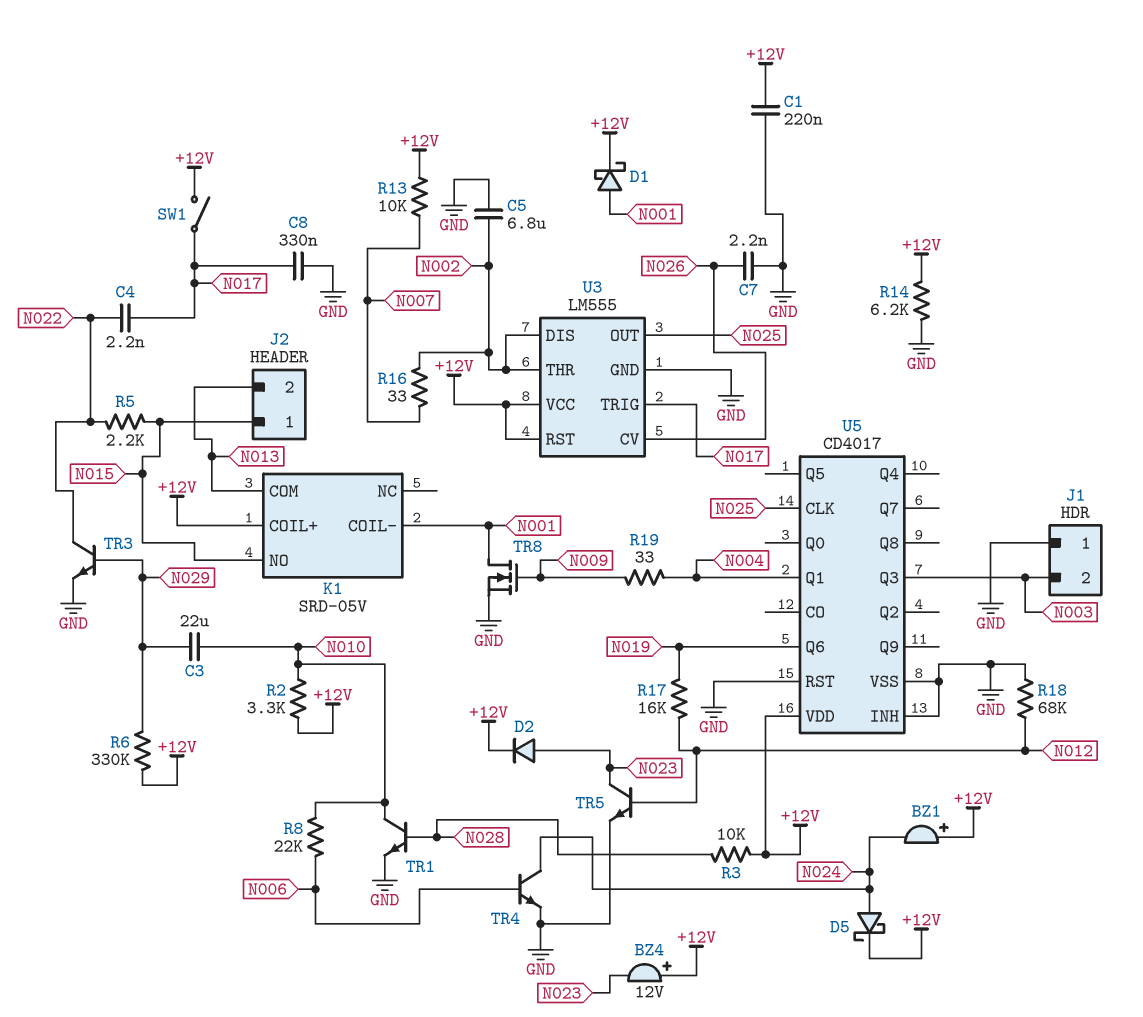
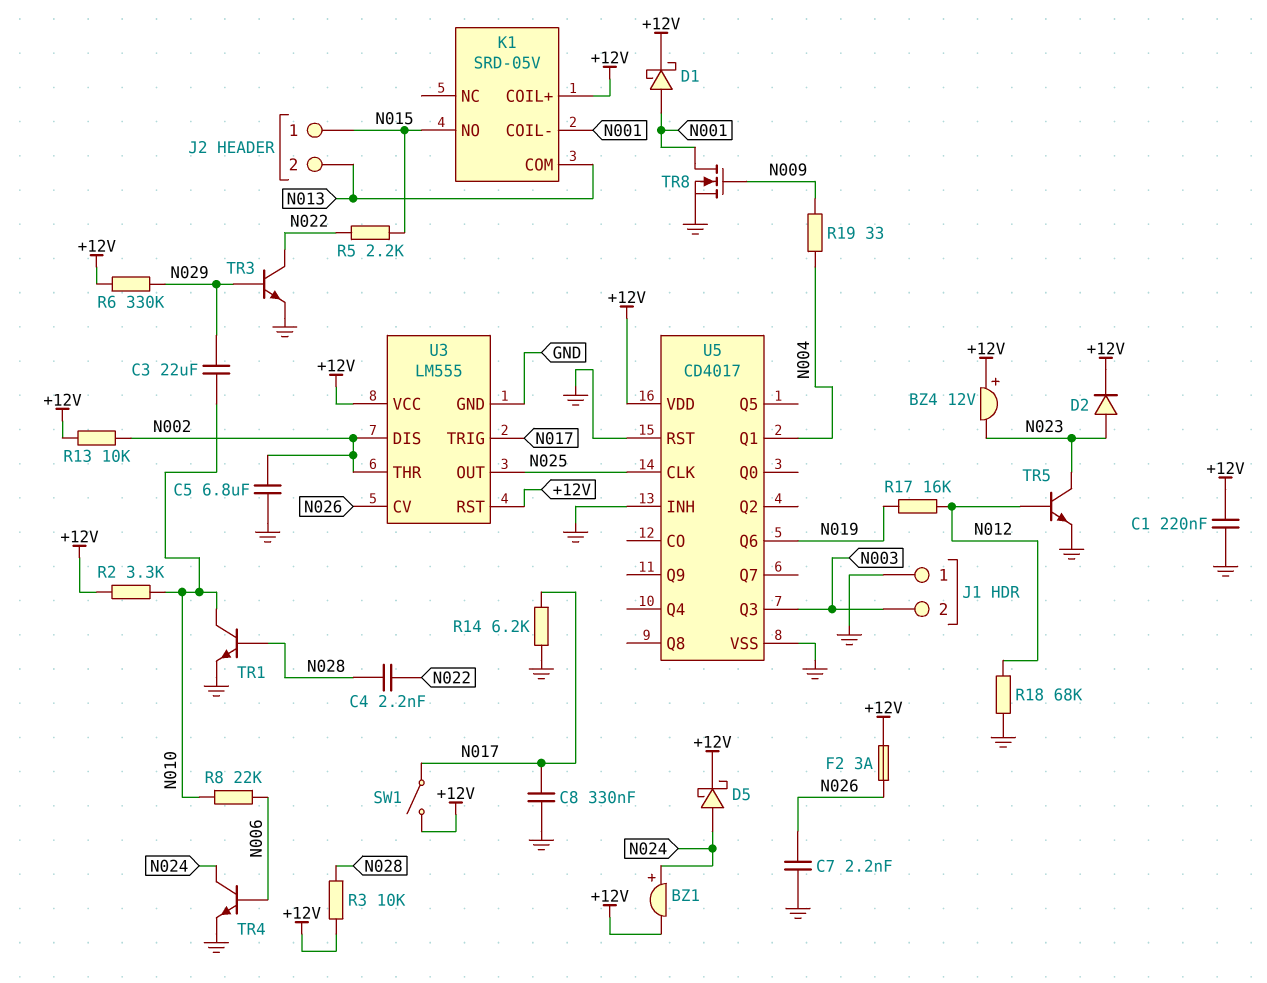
BZ1: buzzer (plus +12V, minus N024) -> buzzer (plus N024, minus +12V)
C4: 2.2nF (N017, N022) -> 2.2nF (N022, N028)
F2: none -> 3A (+12V, N026)
R13: 10k (+12V, N007) -> 10k (+12V, N002)
R14: 6.2k (+12V, GND) -> 6.2k (GND, N017)
R16: 33 (N002, N007) -> none

